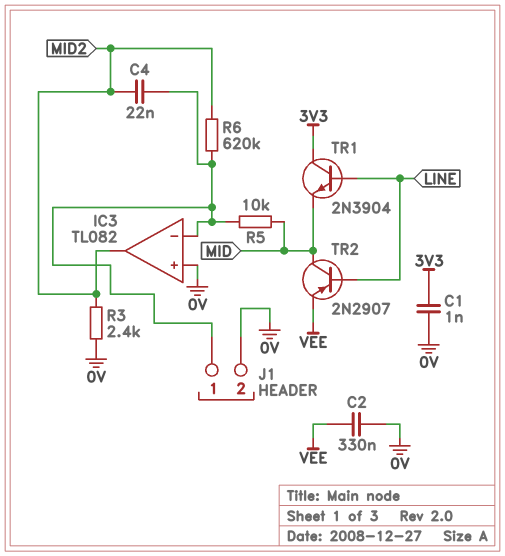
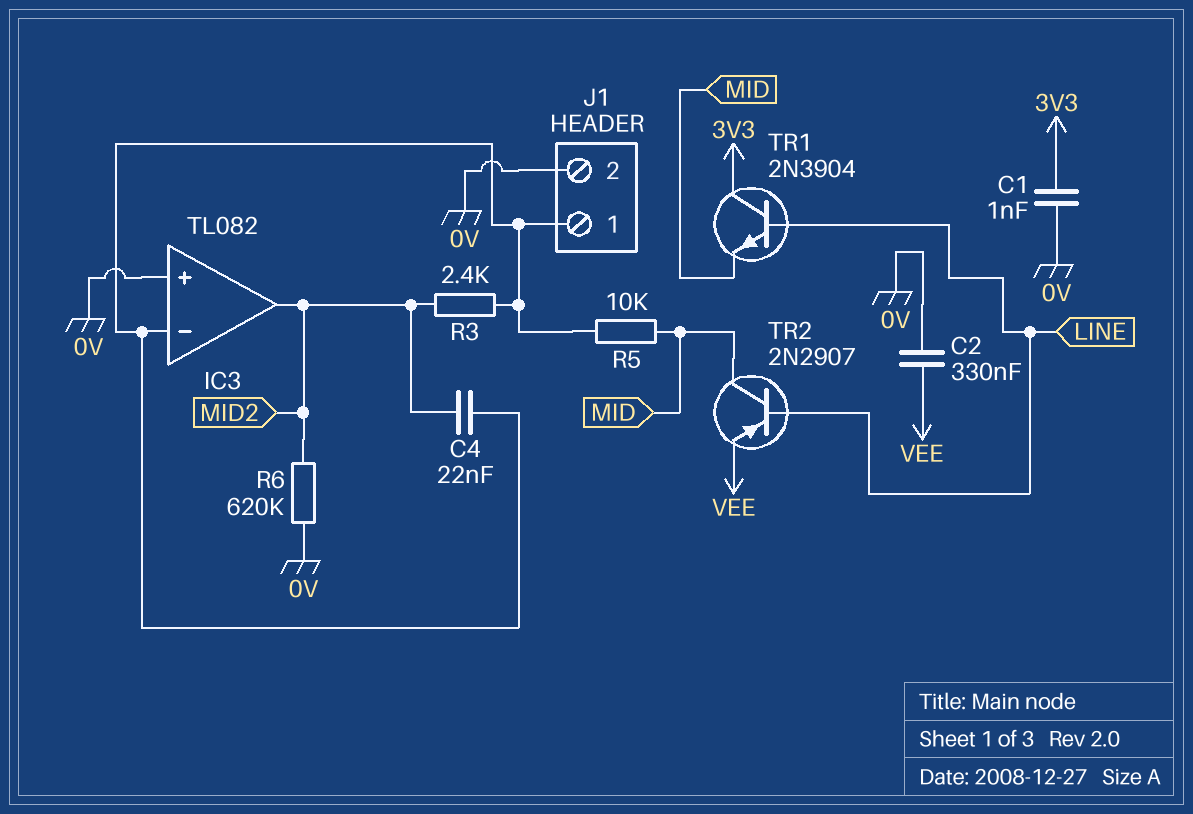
R3: 2.4k (0V, MID2) -> 2.4k (IC3/in-, MID2)
R6: 620k (IC3/in-, MID2) -> 620k (0V, MID2)

